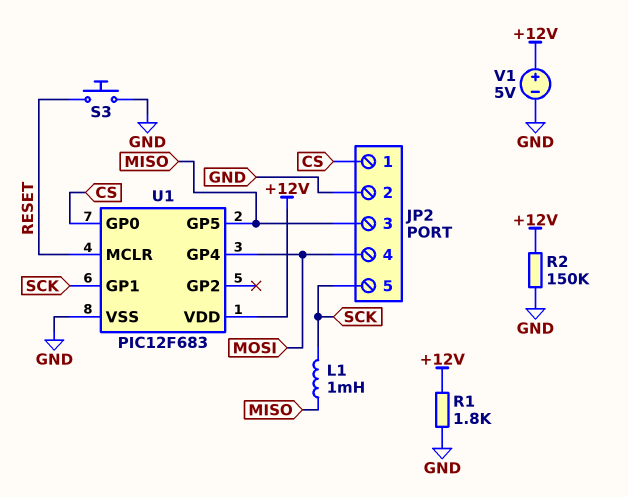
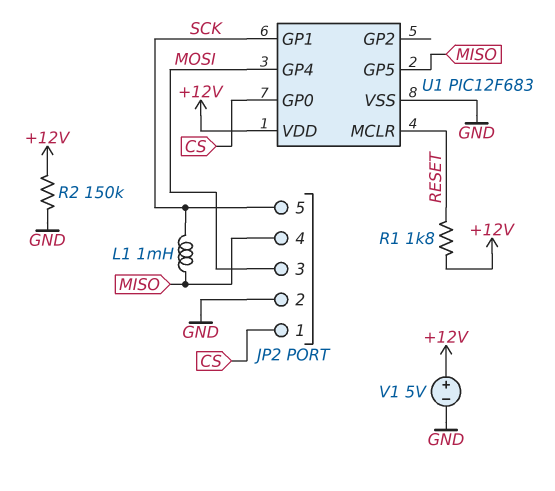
JP2 pin 3: MISO -> MOSI
JP2 pin 4: MOSI -> MISO
R1: 1.8k (+12V, GND) -> 1.8k (+12V, RESET)
S3: button (GND, RESET) -> none

